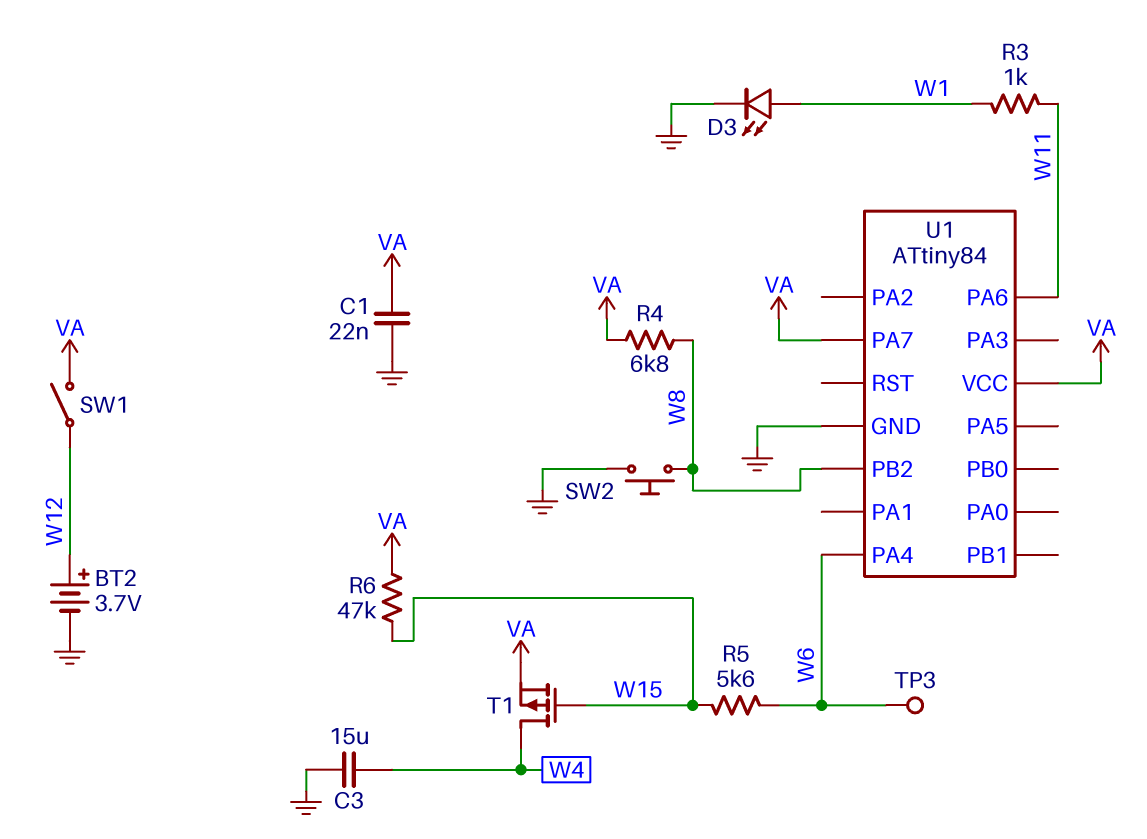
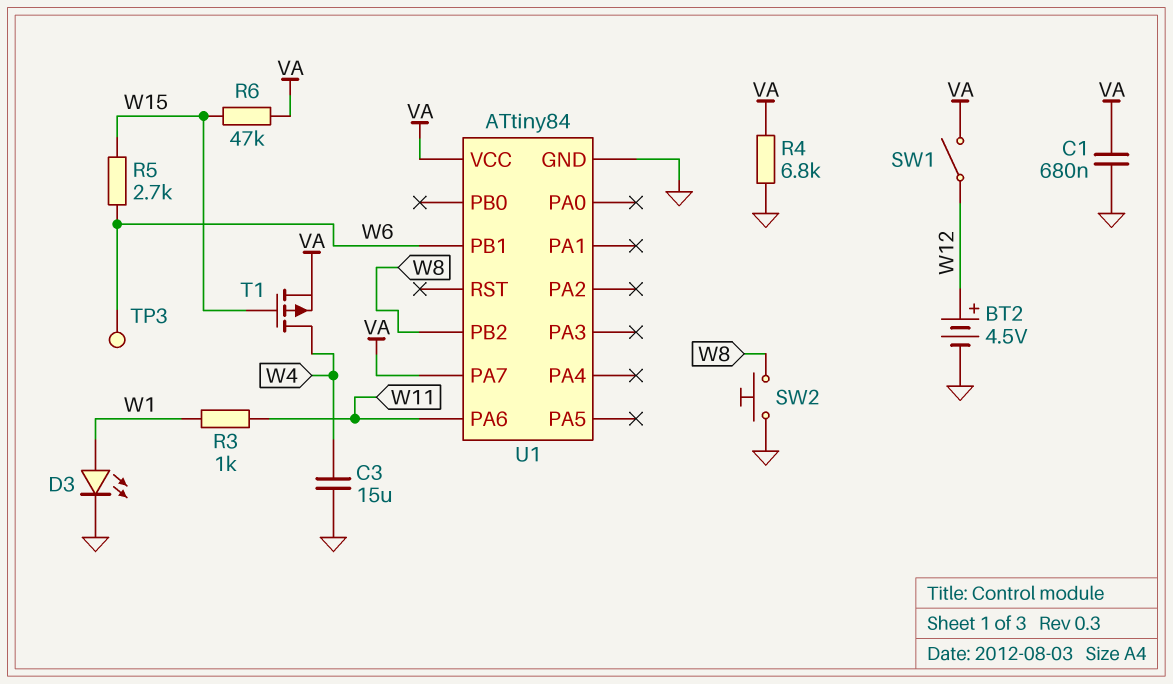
BT2: 3.7V (plus W12, minus GND) -> 4.5V (plus W12, minus GND)
C1: 22nF (GND, VA) -> 680nF (GND, VA)
R4: 6.8k (VA, W8) -> 6.8k (GND, VA)
R5: 5.6k (W6, W15) -> 2.7k (W6, W15)
U1 pin PA4: W6 -> none
U1 pin PB1: none -> W6

